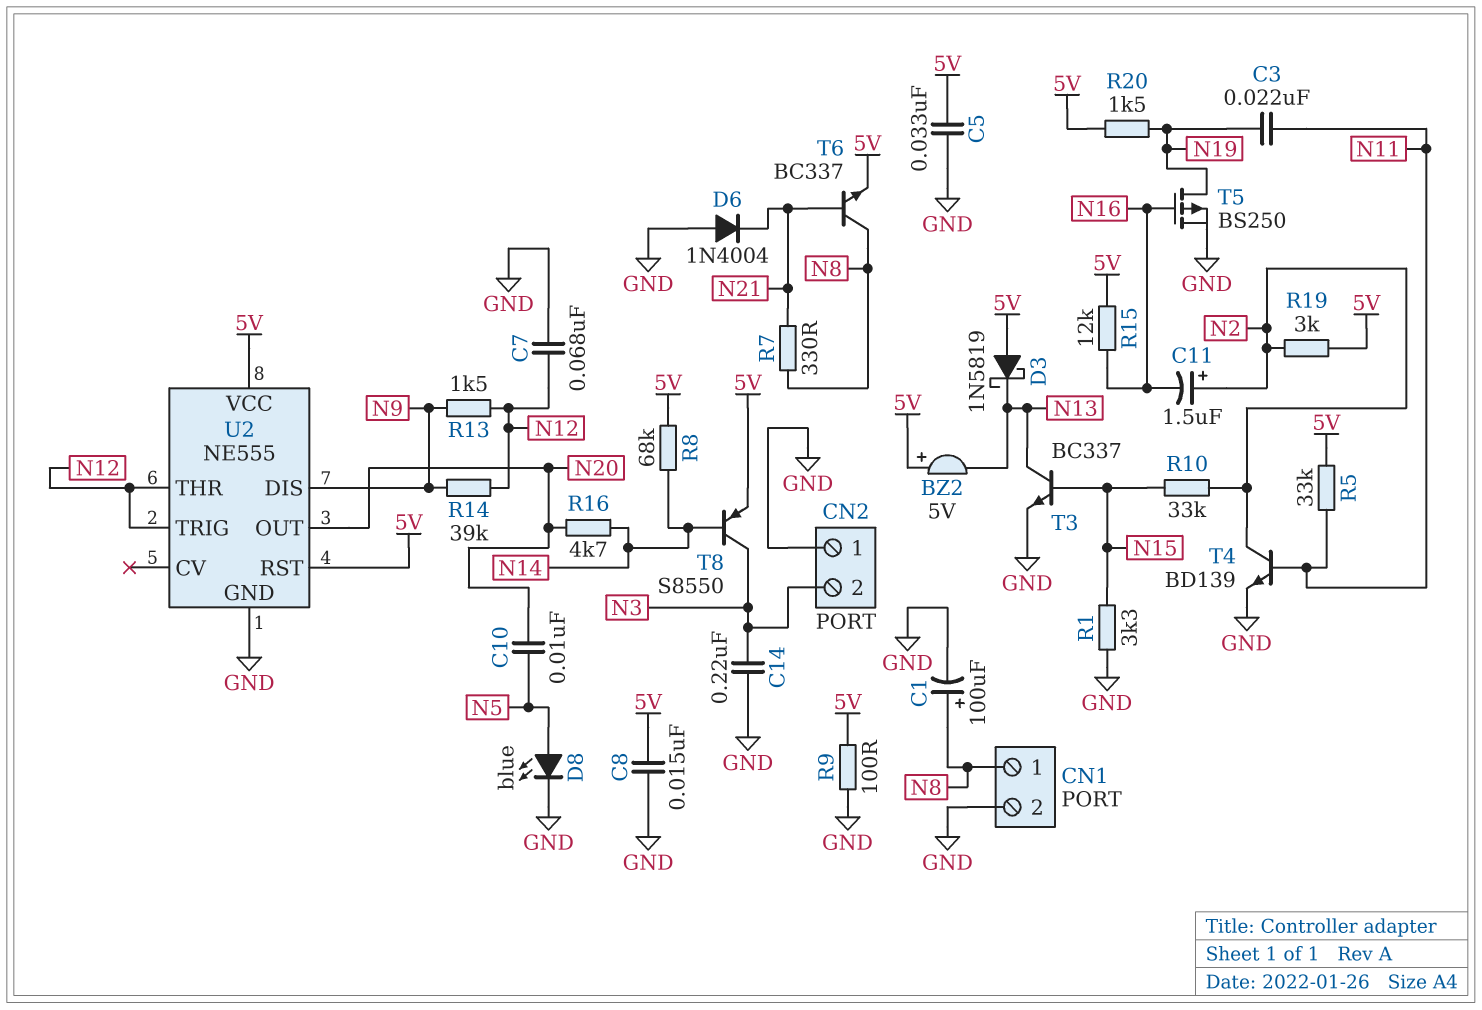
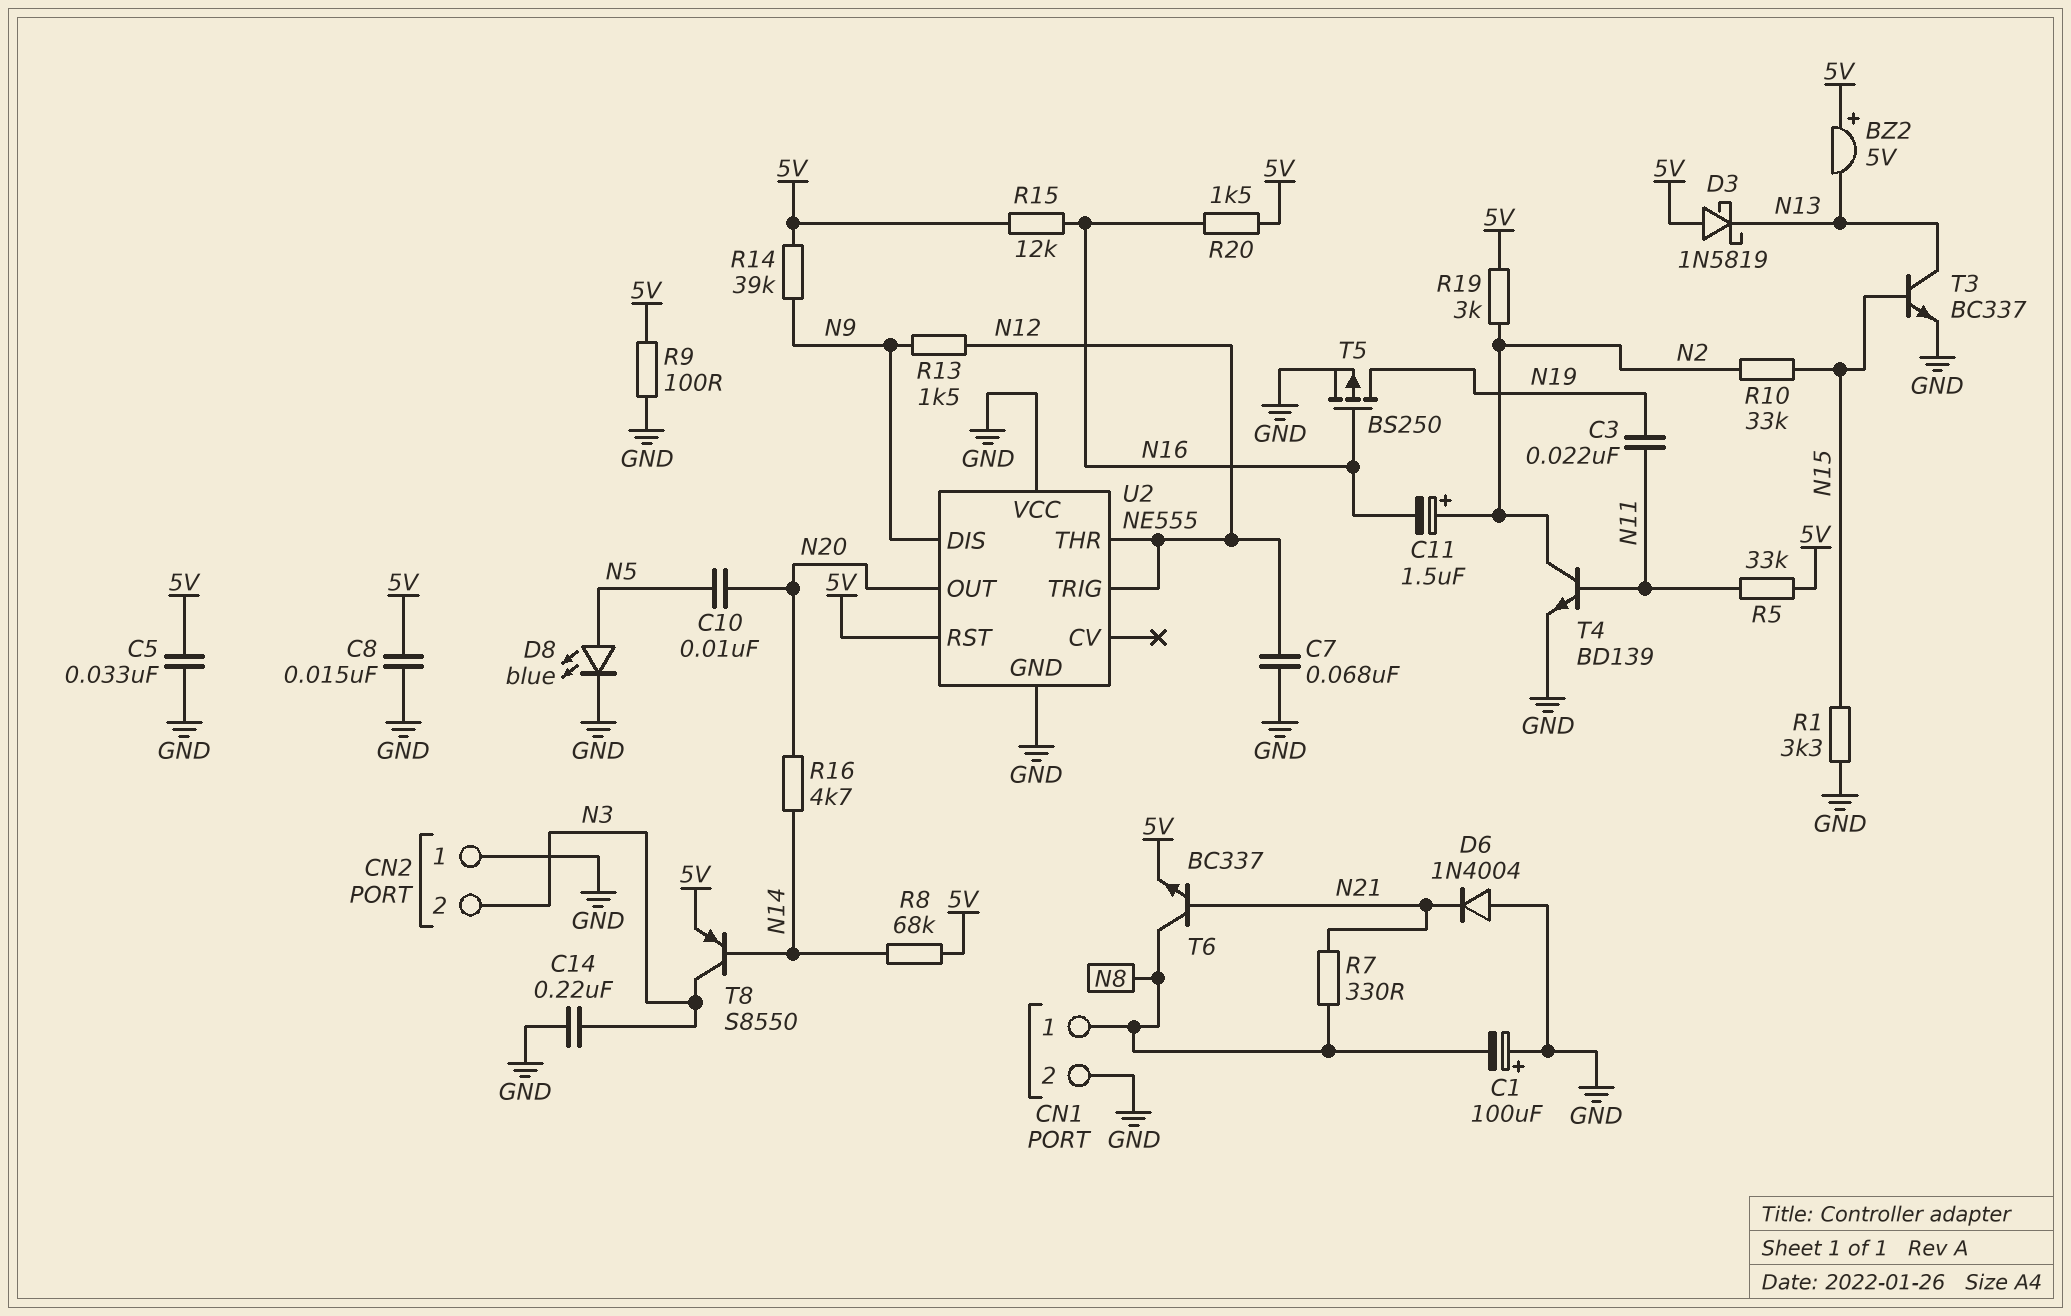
C1: 100uF (plus N8, minus GND) -> 100uF (plus GND, minus N8)
R14: 39k (N9, N12) -> 39k (5V, N9)
R20: 1.5k (5V, N19) -> 1.5k (5V, N16)
U2 pin VCC: 5V -> GND

